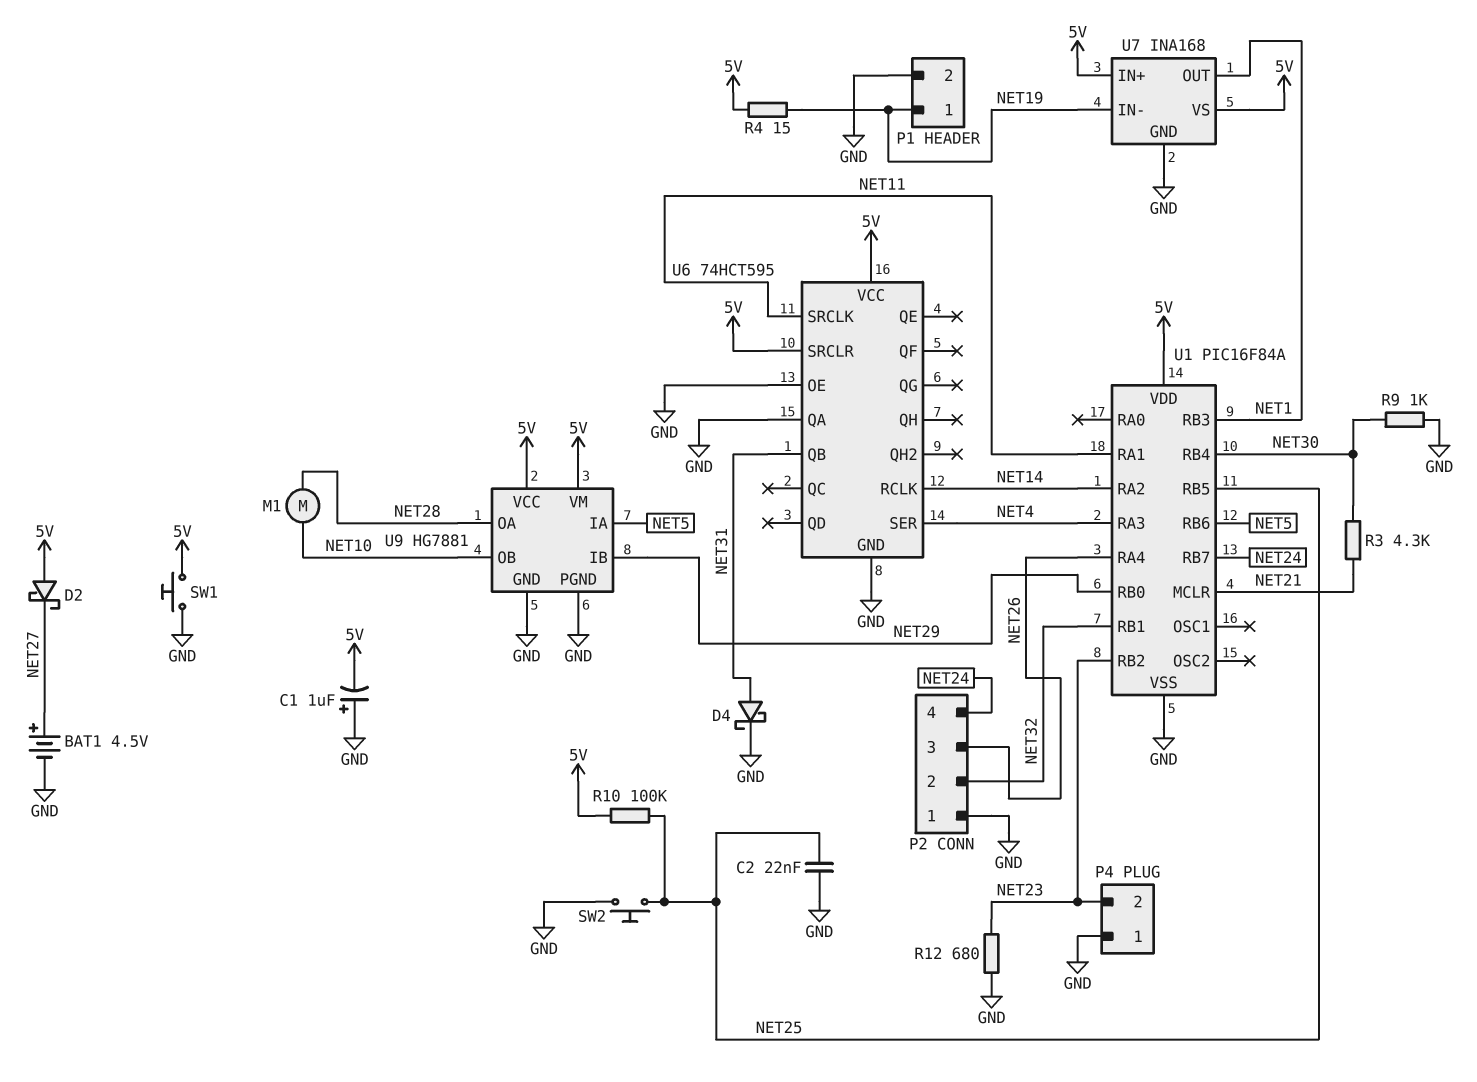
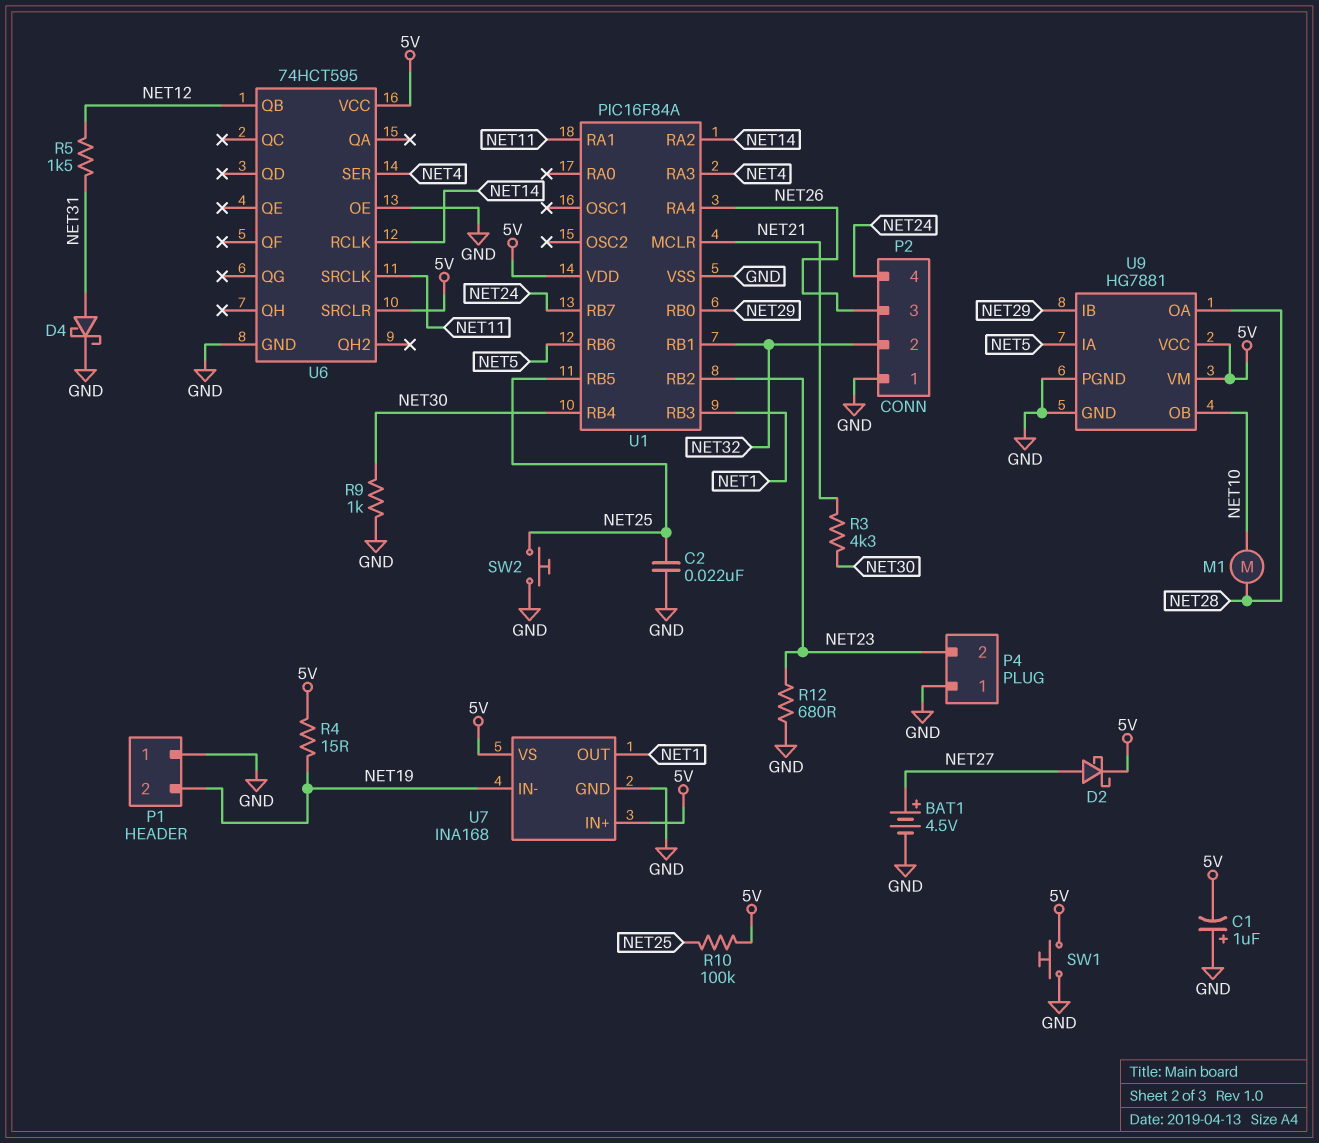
D2: schottky (A 5V, K NET27) -> schottky (A NET27, K 5V)
P1 pin 1: NET19 -> GND
P1 pin 2: GND -> NET19
R5: none -> 1.5k (NET12, NET31)
U6 pin QA: GND -> none
U6 pin QB: NET31 -> NET12

